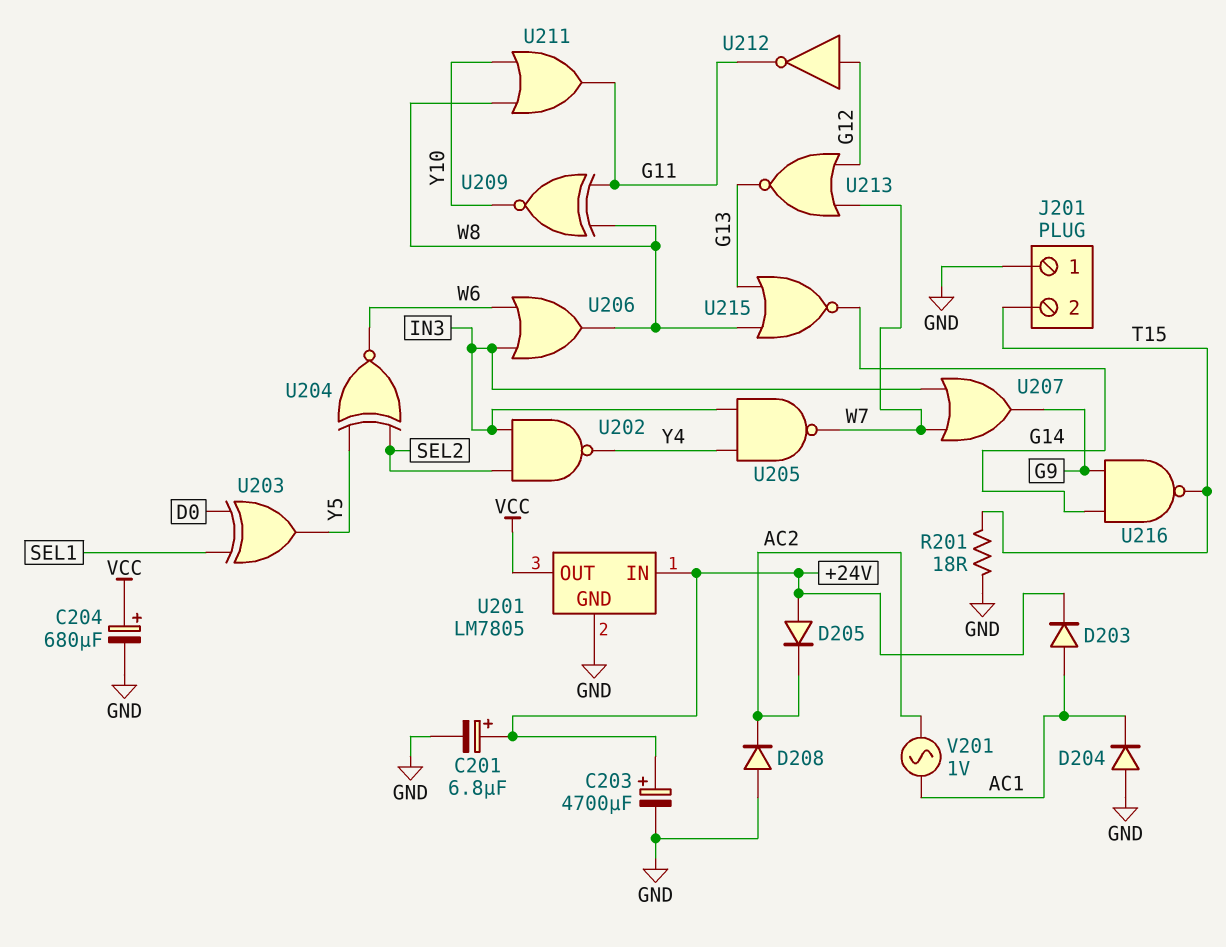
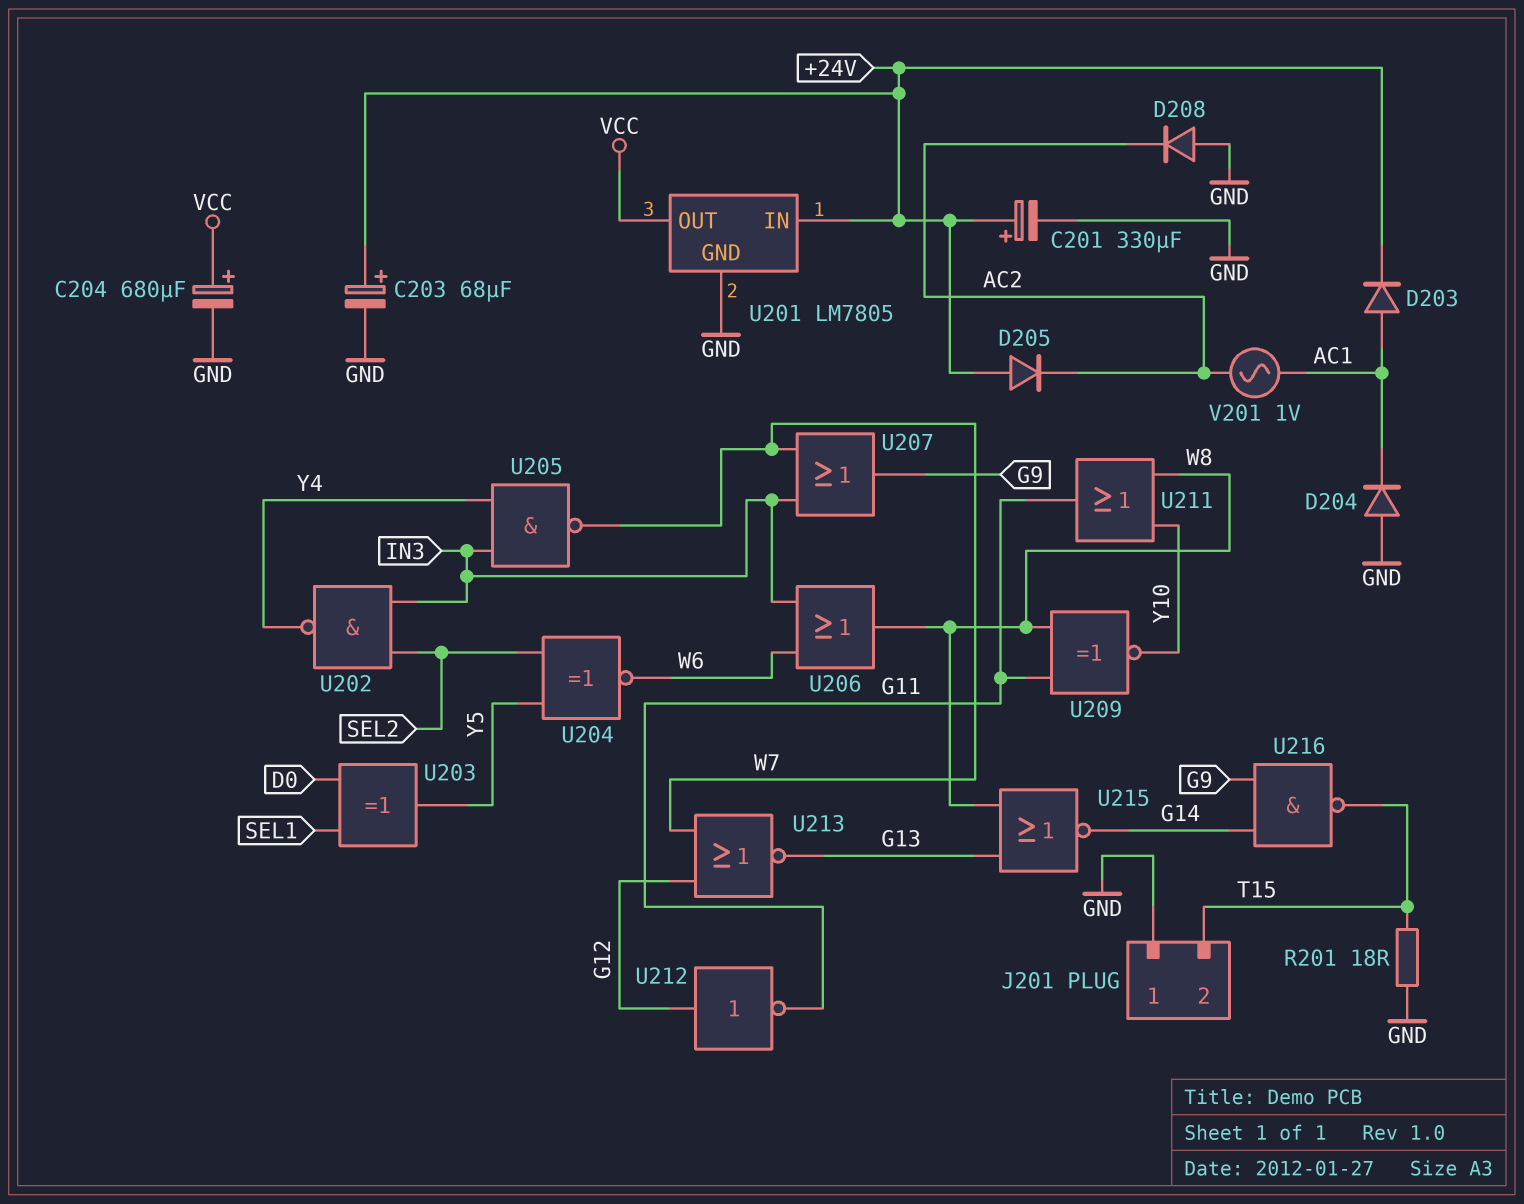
C201: 6.8uF (plus +24V, minus GND) -> 330uF (plus +24V, minus GND)
C203: 4700uF (plus +24V, minus GND) -> 68uF (plus +24V, minus GND)

